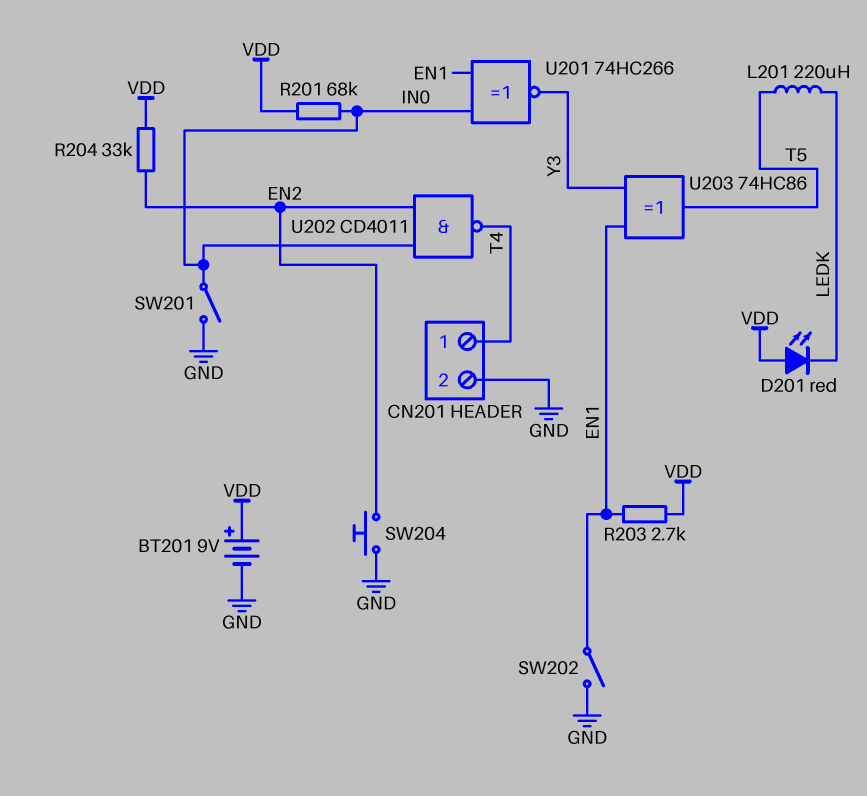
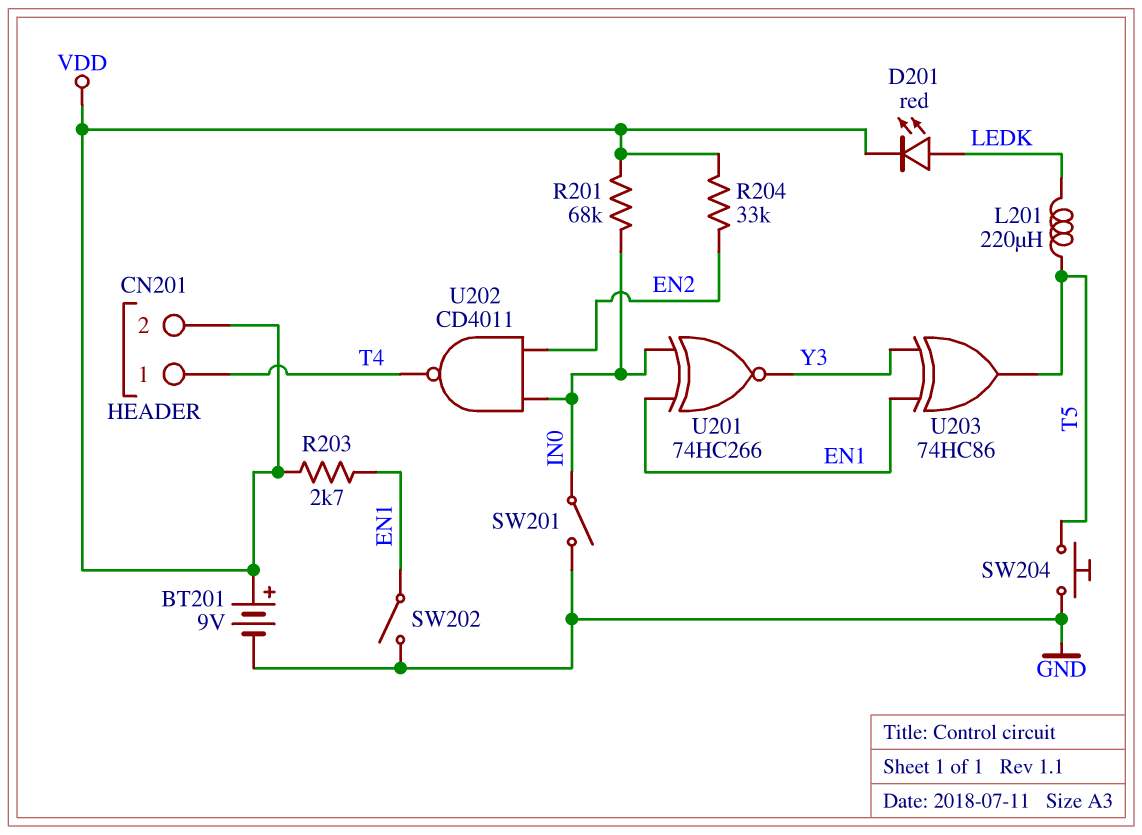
CN201 pin 2: GND -> VDD
D201: LED red (A VDD, K LEDK) -> LED red (A LEDK, K VDD)
SW204: button (EN2, GND) -> button (GND, T5)

